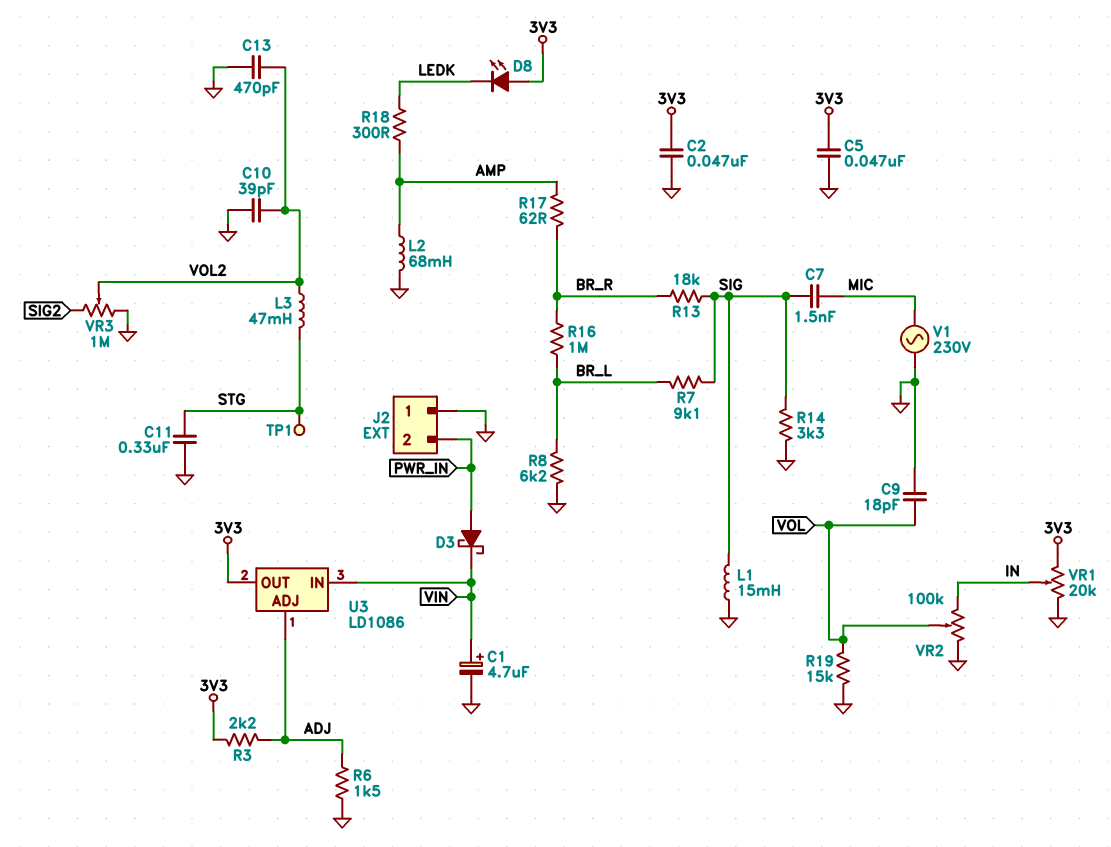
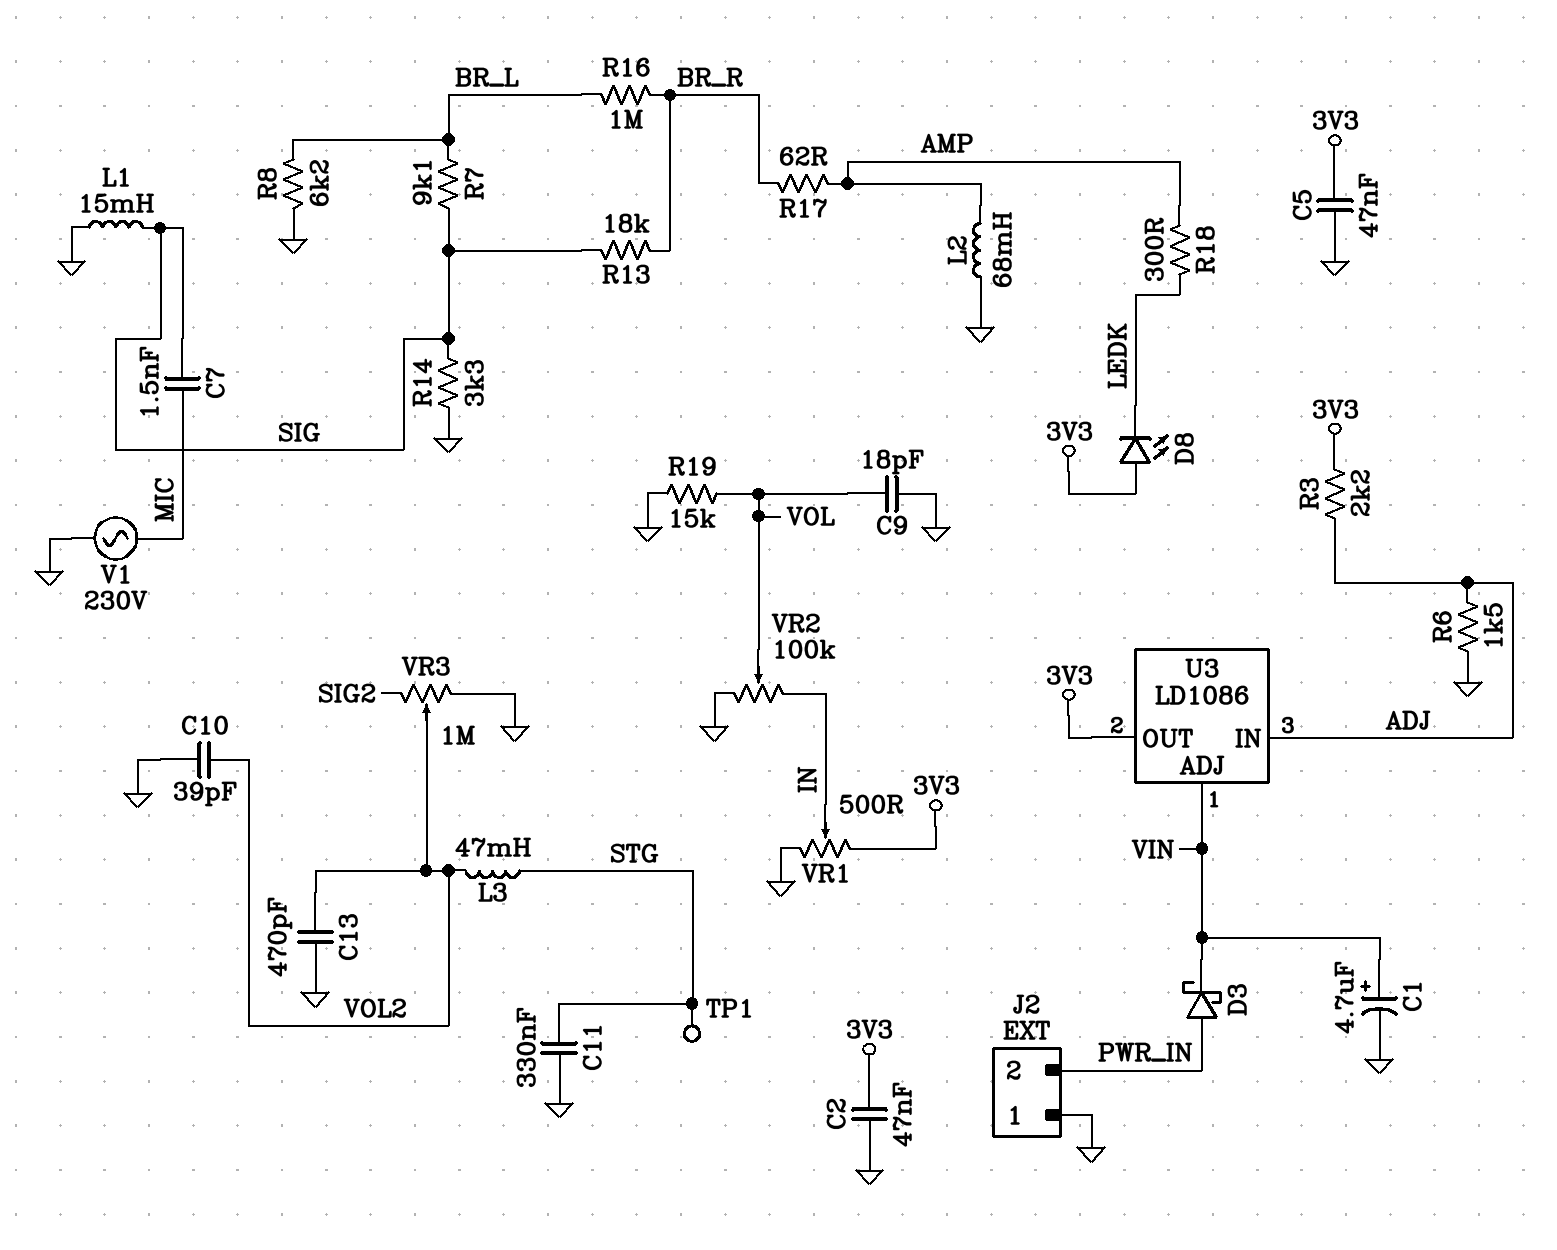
U3 pin ADJ: ADJ -> VIN
U3 pin IN: VIN -> ADJ
VR1: 20k (3V3, GND, wiper IN) -> 500 (3V3, GND, wiper IN)

